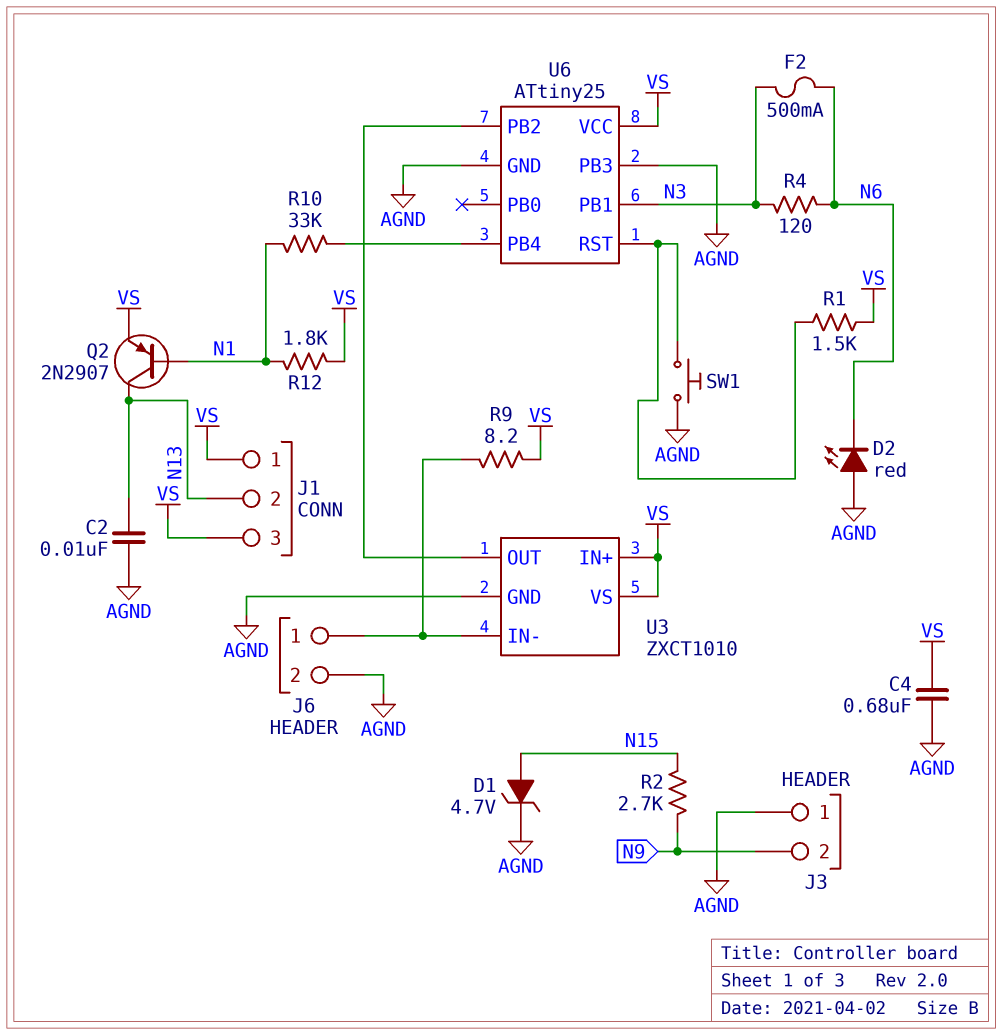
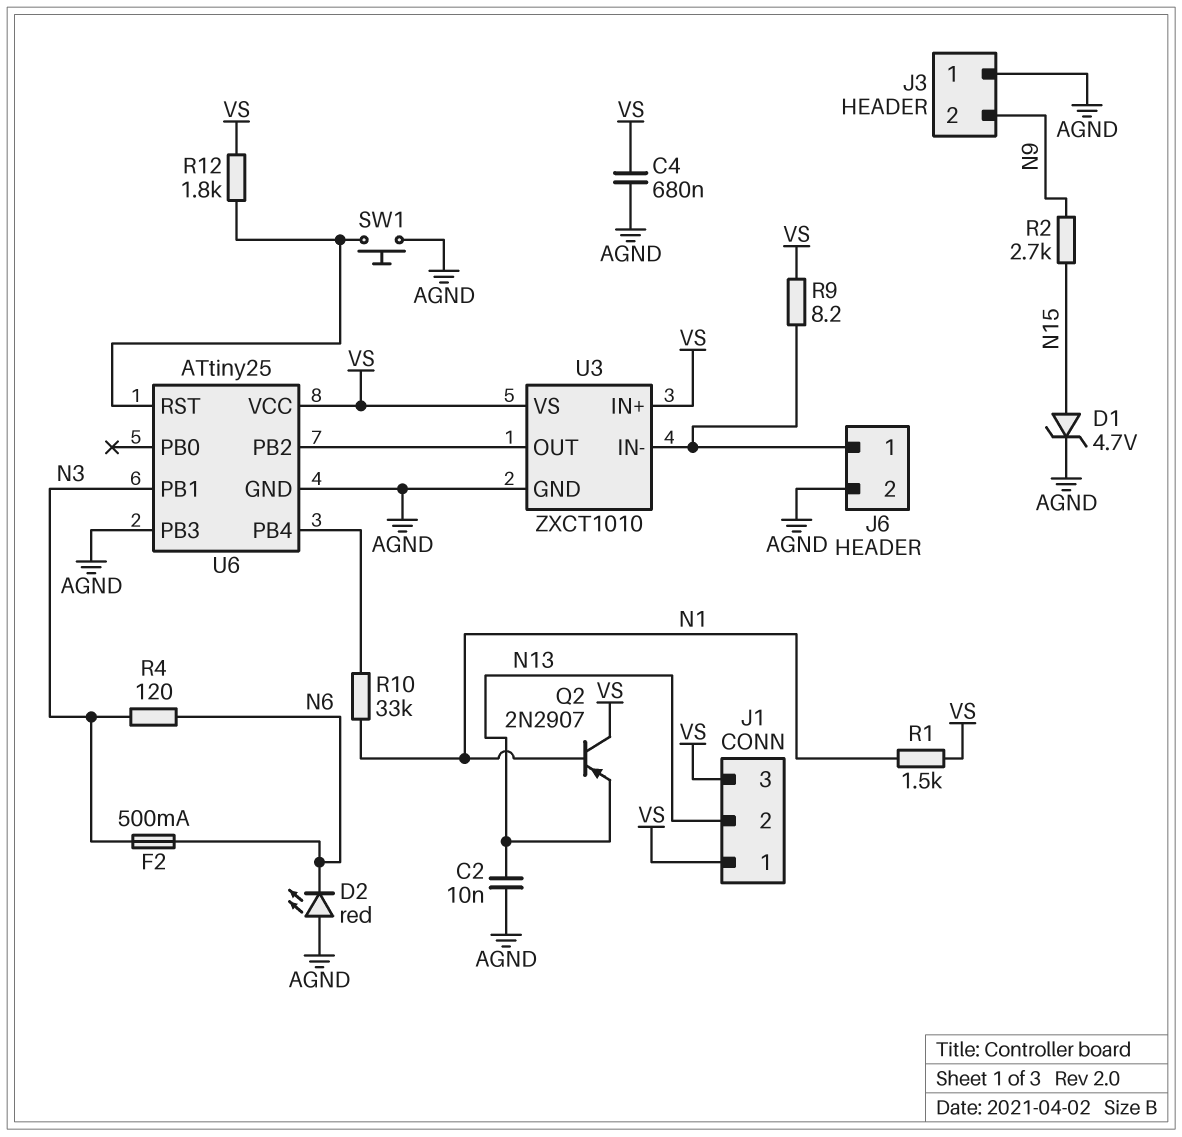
Q2: PNP 2N2907 (B N1, C N13, E VS) -> PNP 2N2907 (B N1, C VS, E N13)
R1: 1.5k (U6/RST, VS) -> 1.5k (N1, VS)
R12: 1.8k (N1, VS) -> 1.8k (U6/RST, VS)

